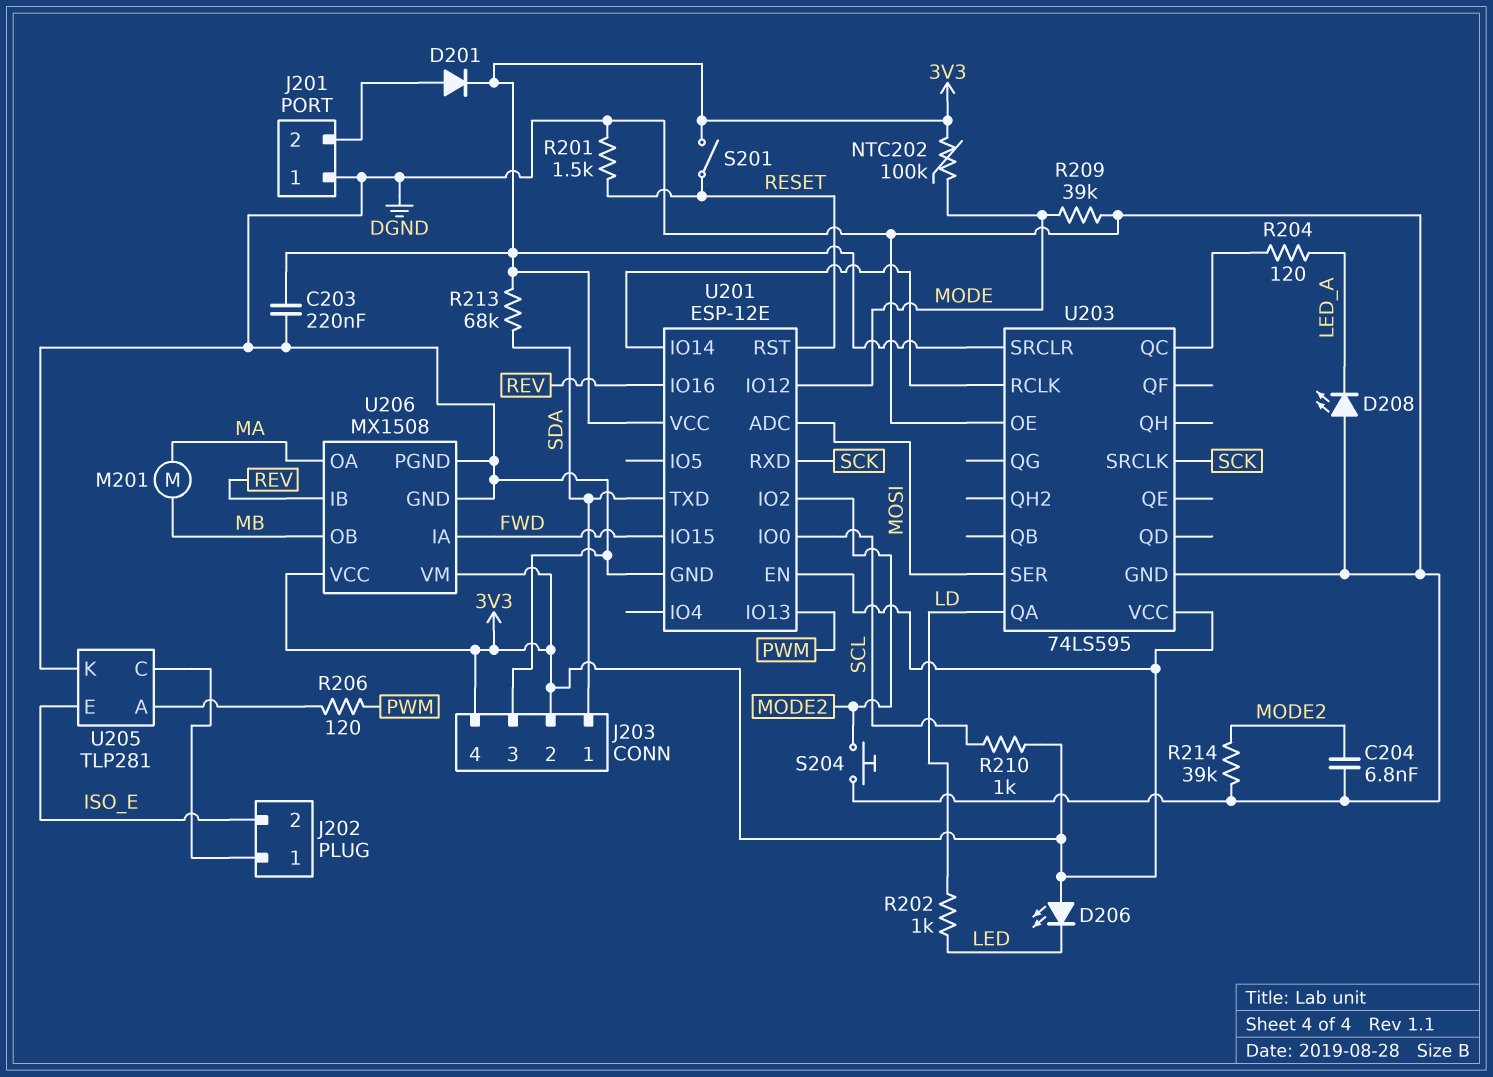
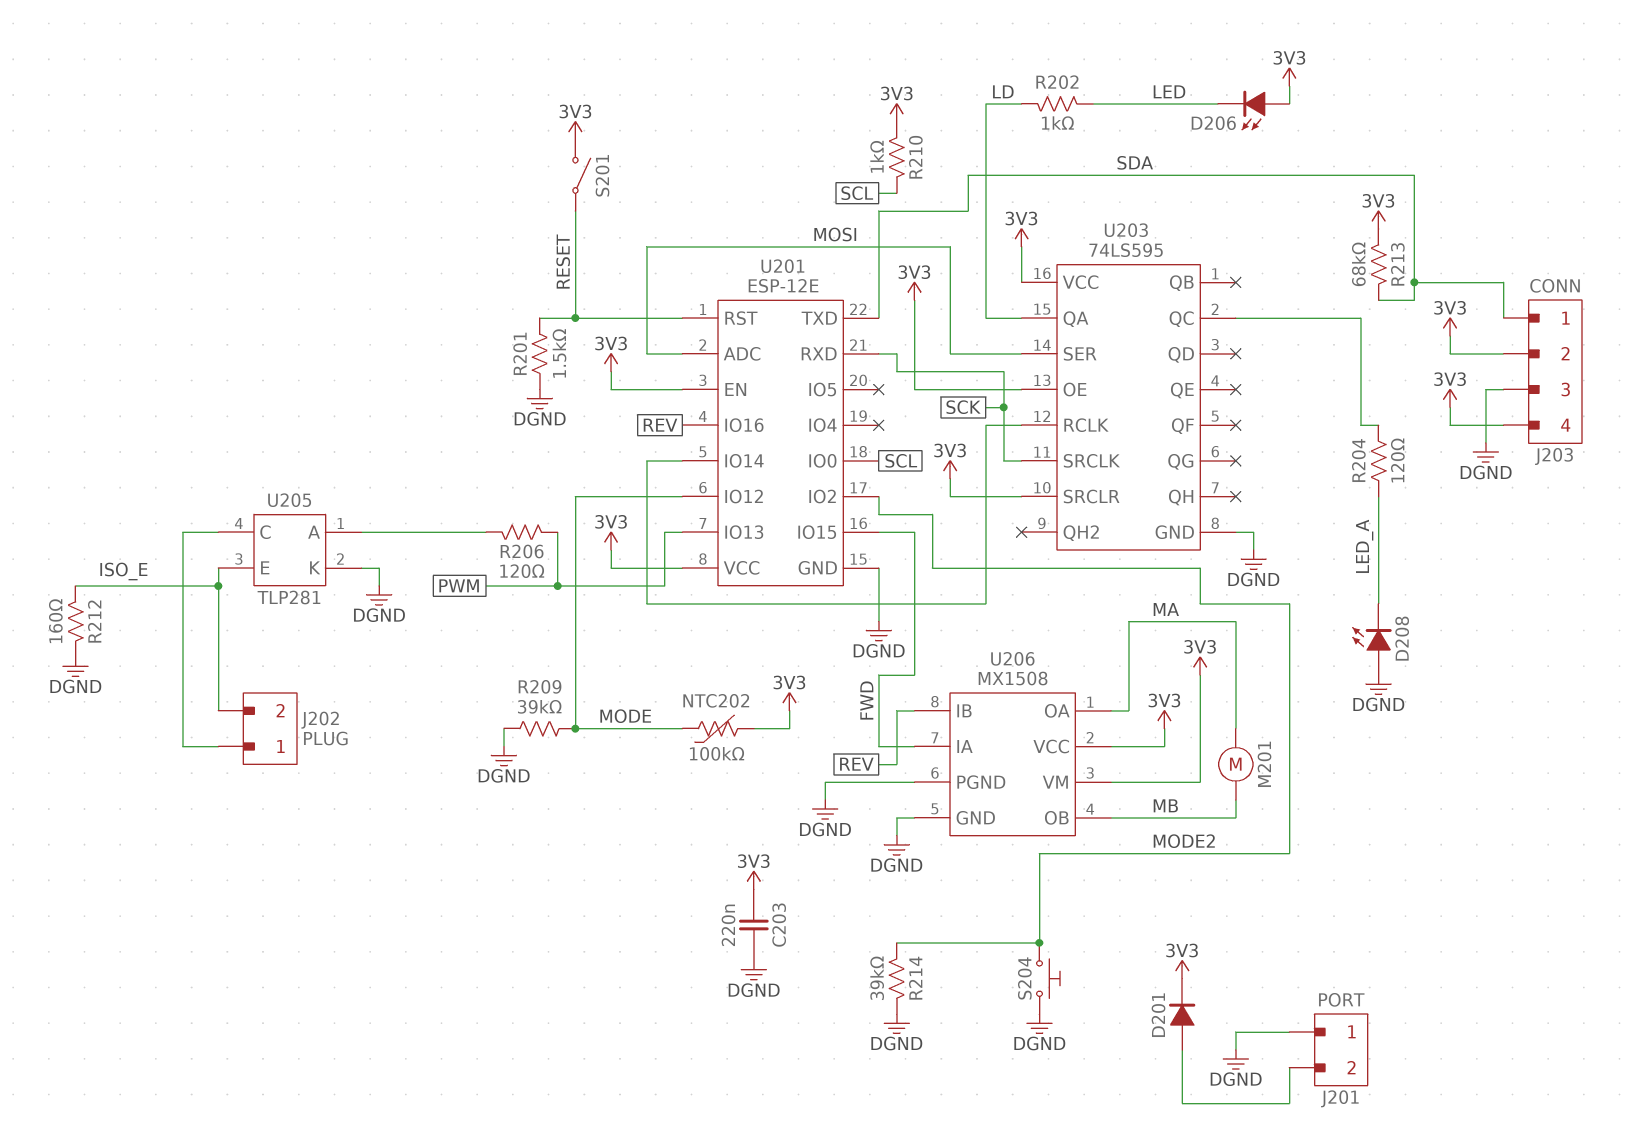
C204: 6.8nF (DGND, MODE2) -> none
R212: none -> 160 (DGND, ISO_E)
U203 pin OE: DGND -> 3V3

